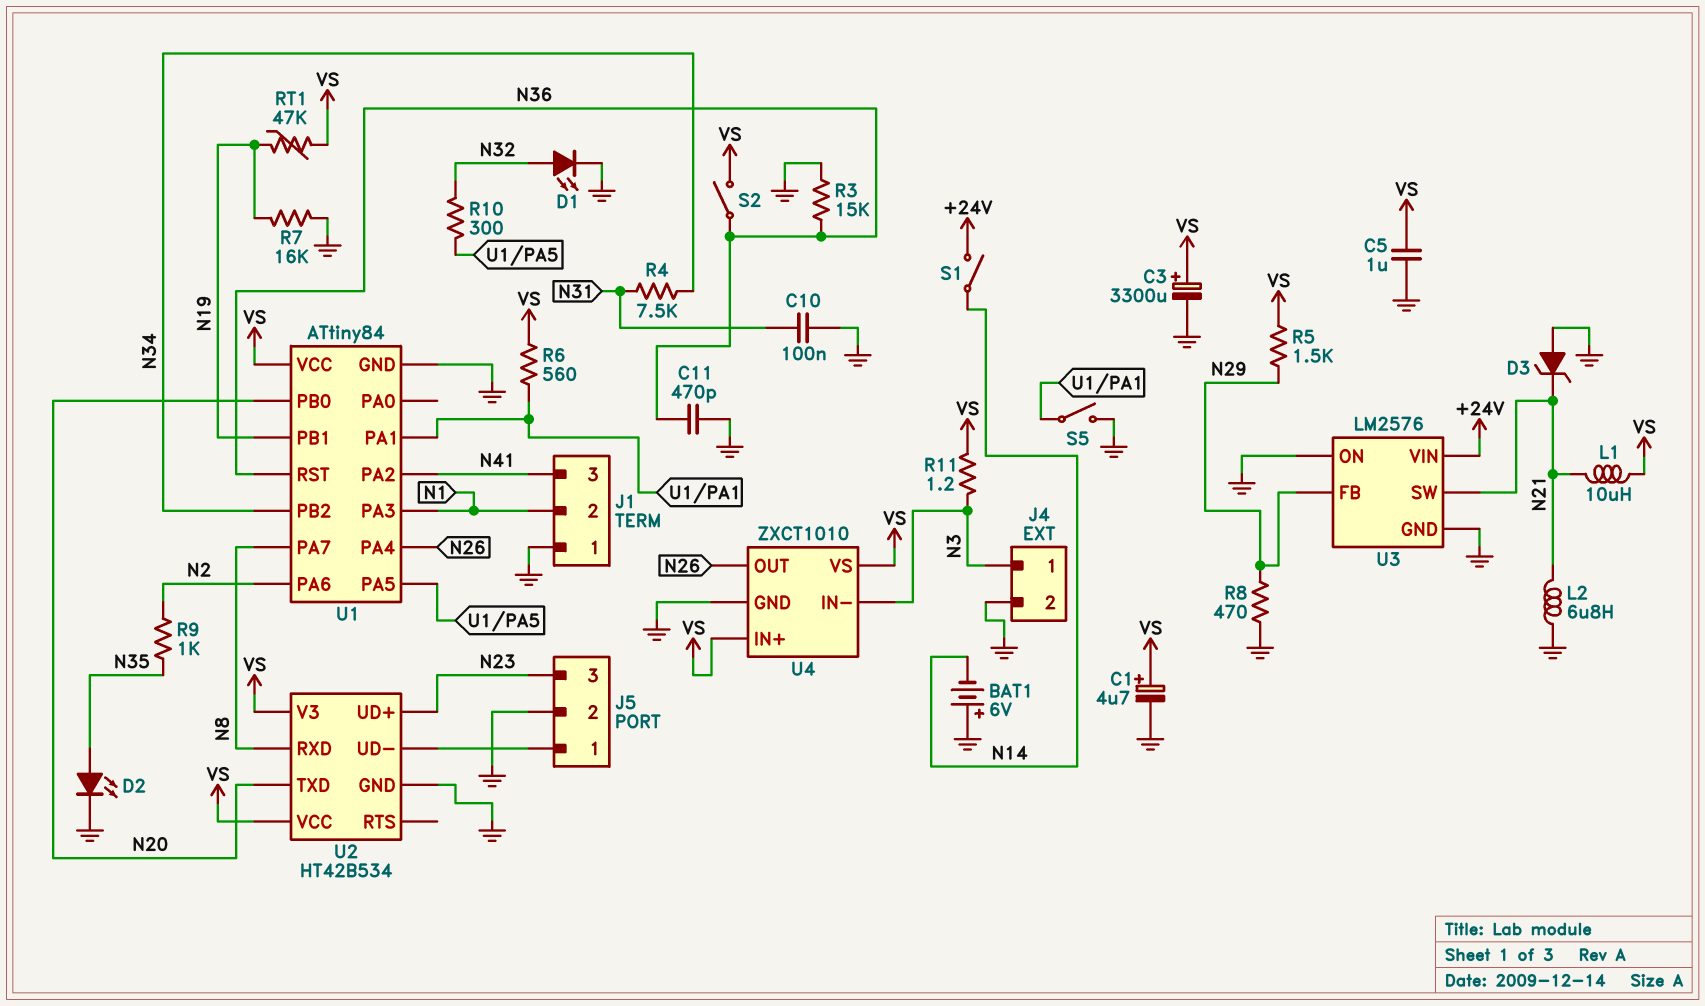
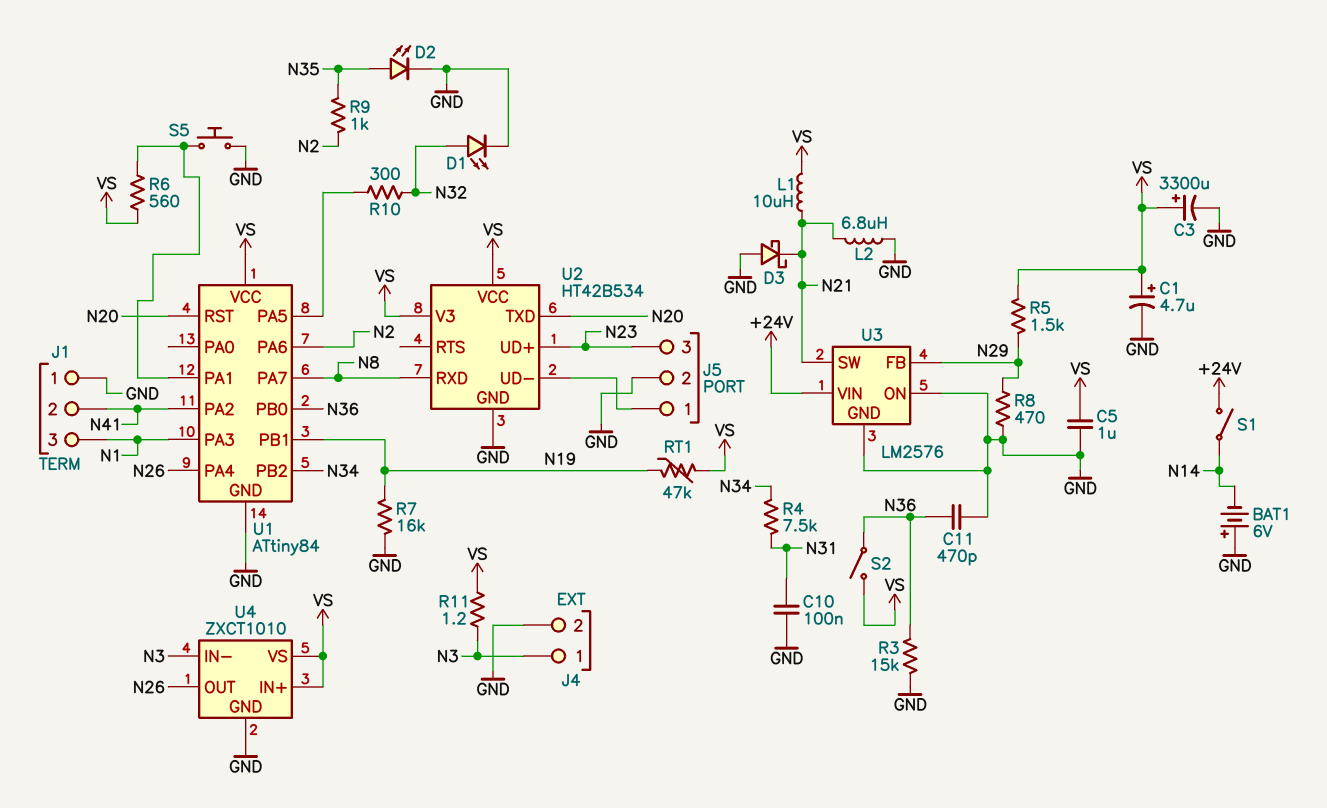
D3: zener (A GND, K N21) -> schottky (A GND, K N21)
J1 pin 2: N1 -> N41
J1 pin 3: N41 -> N1
S5: switch (GND, U1/PA1) -> button (GND, U1/PA1)
U1 pin PB0: N20 -> N36
U1 pin RST: N36 -> N20

